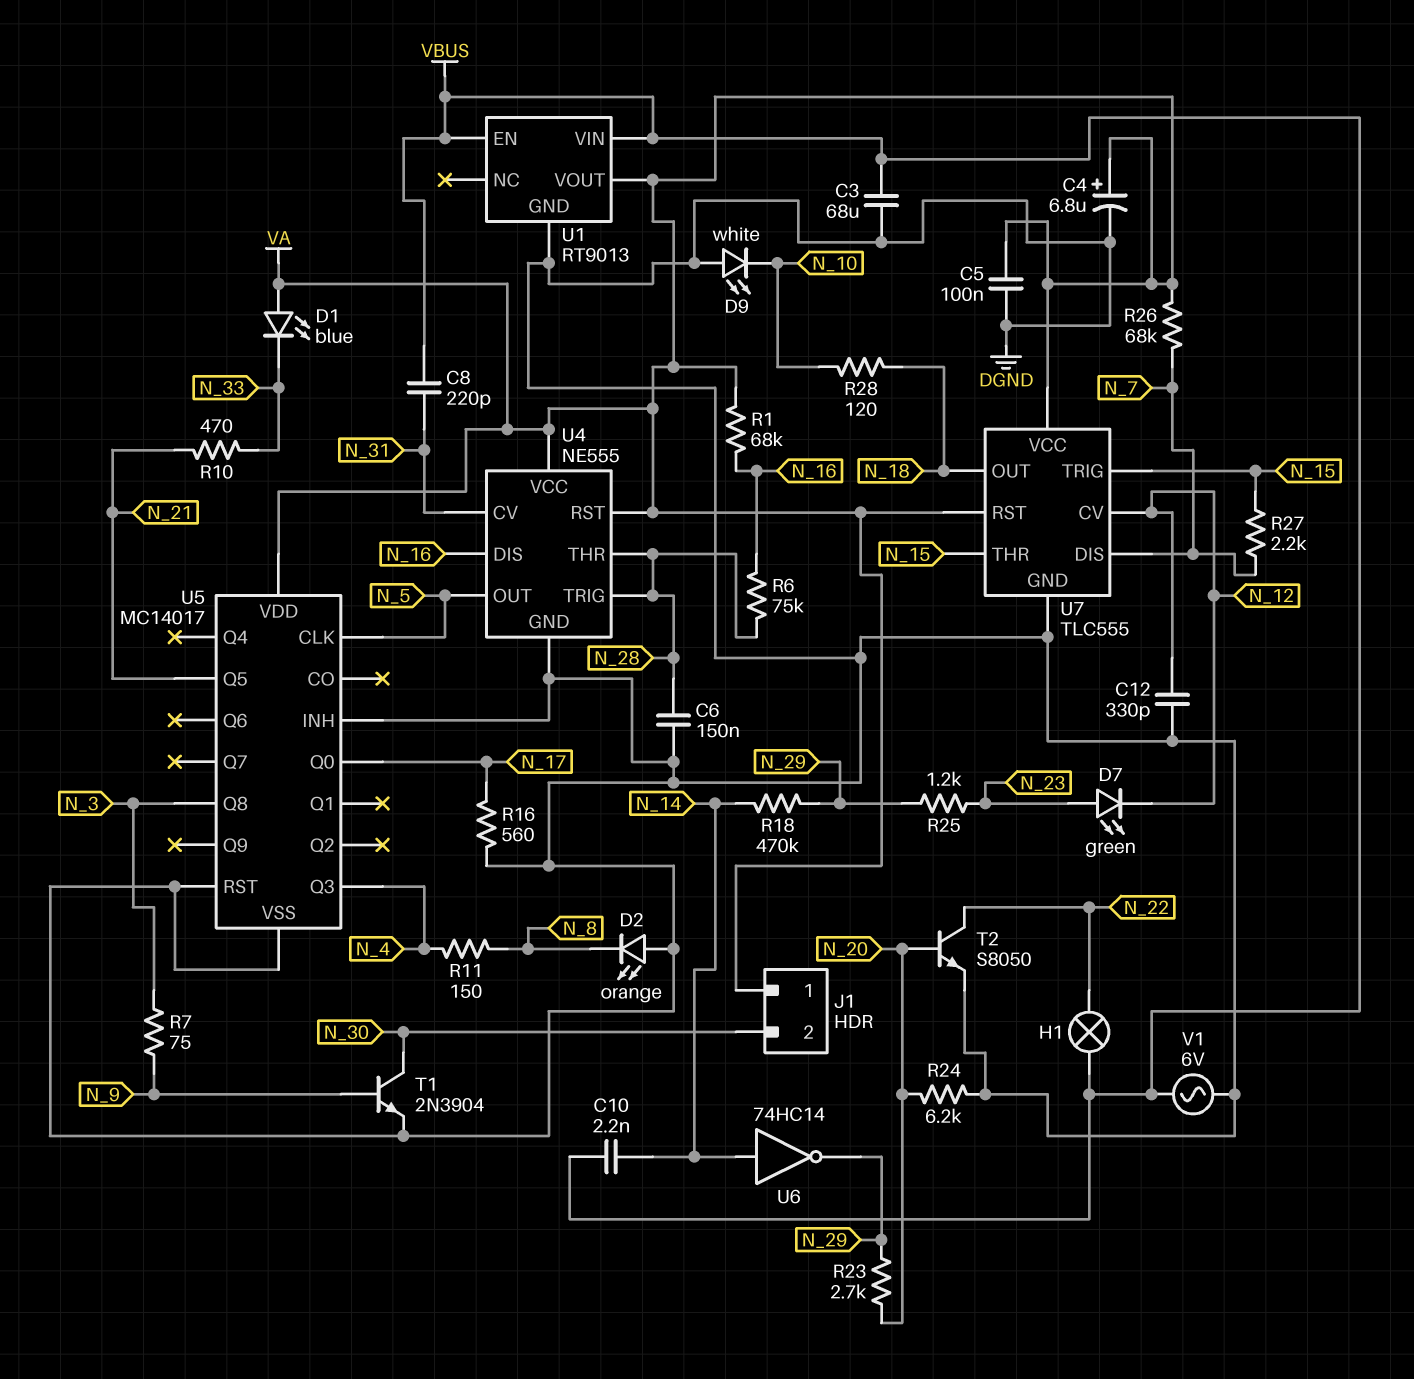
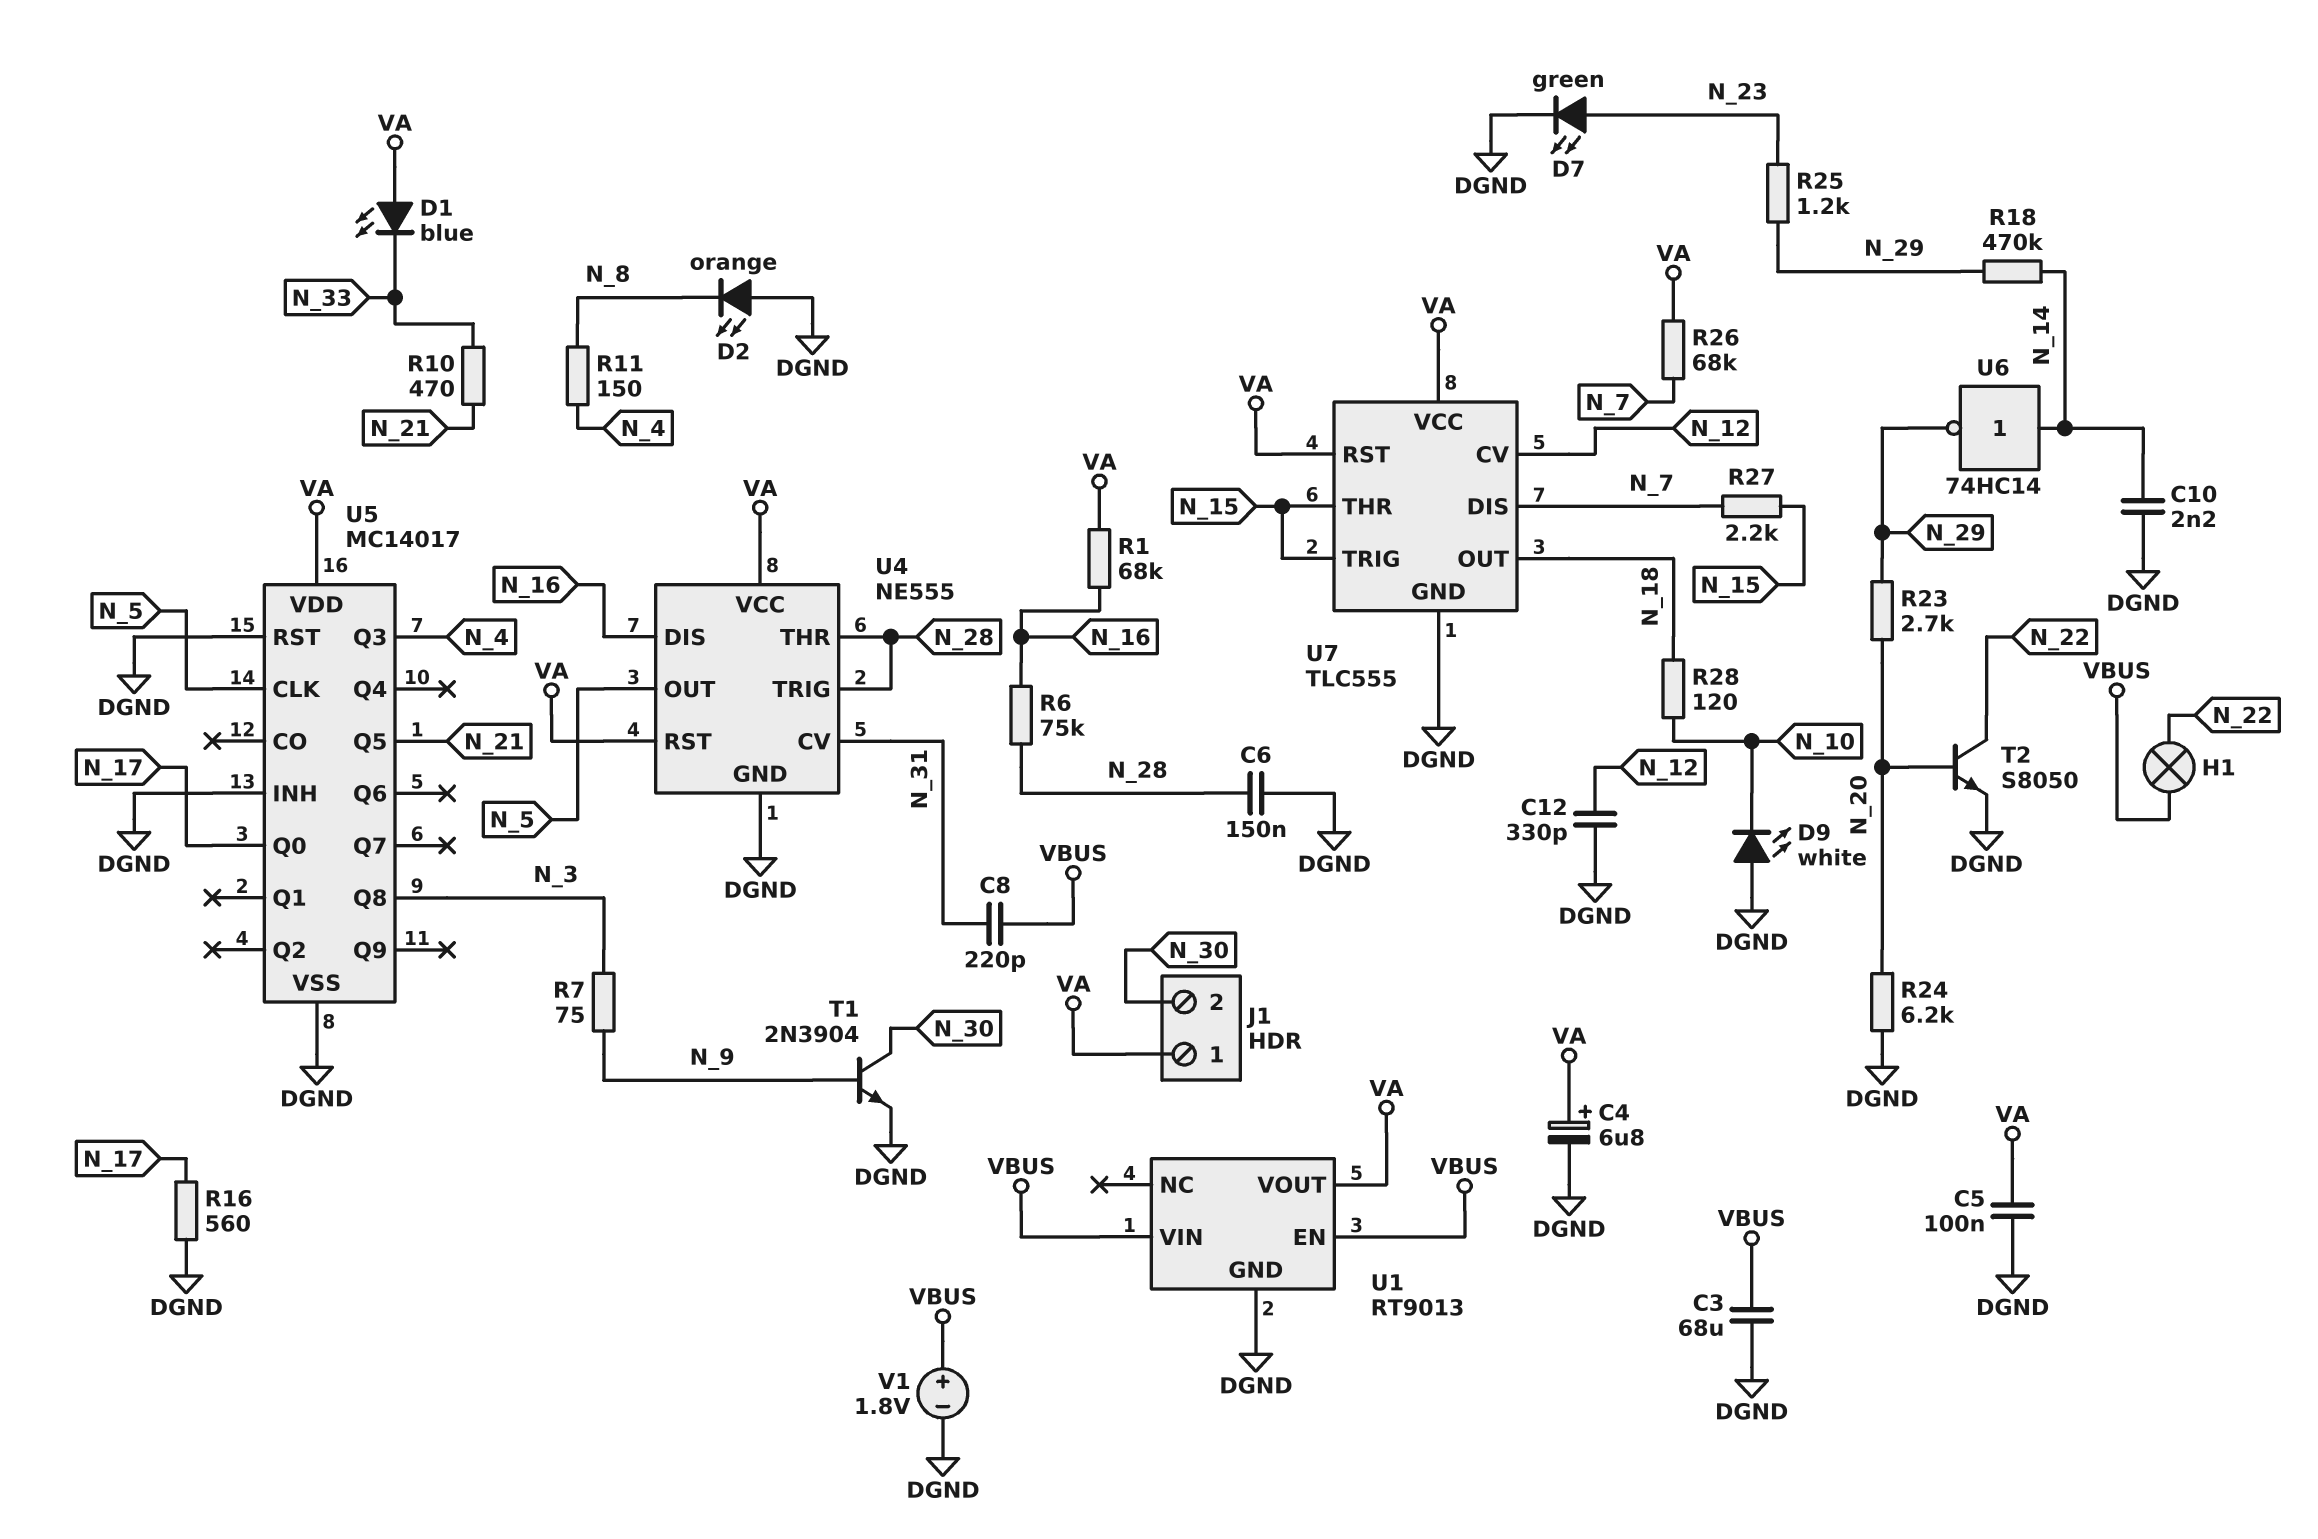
C10: 2.2nF (N_14, VBUS) -> 2.2nF (DGND, N_14)
D7: LED green (A N_23, K N_12) -> LED green (A N_23, K DGND)
V1: AC 6V (DGND, VBUS) -> 1.8V (plus VBUS, minus DGND)

